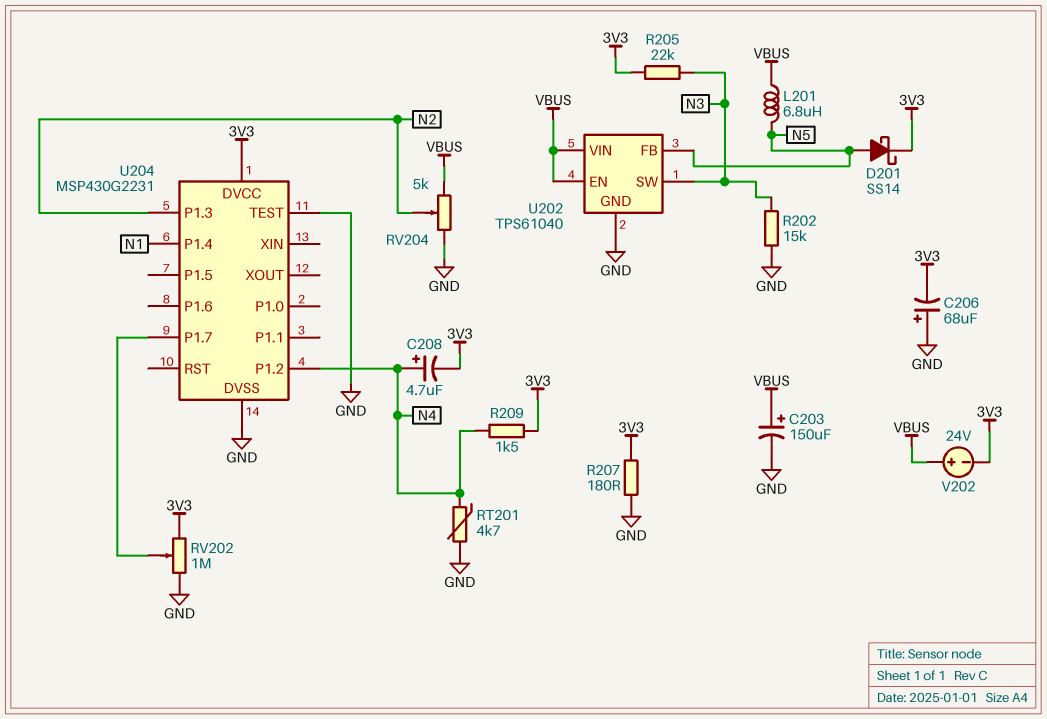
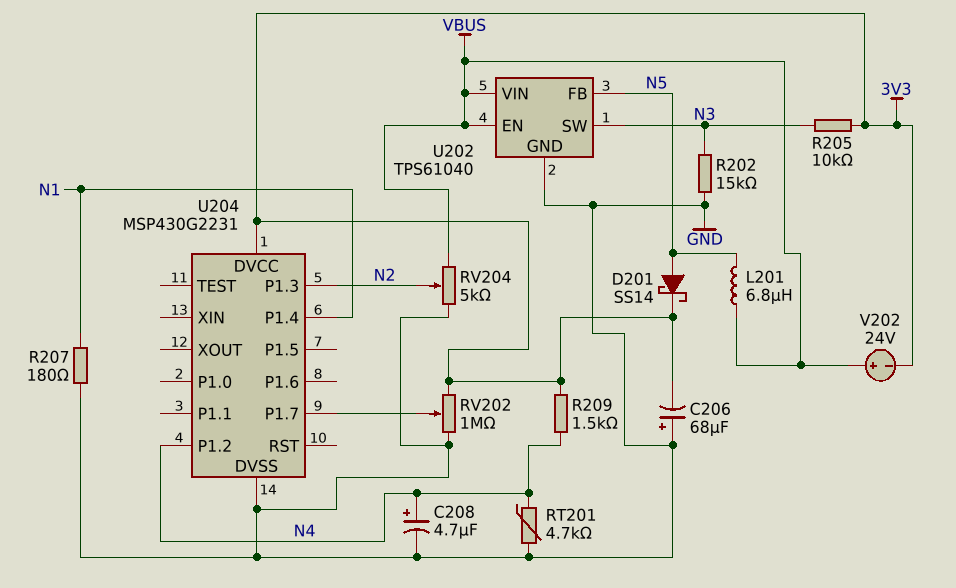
C203: 150uF (plus VBUS, minus GND) -> none
C208: 4.7uF (plus N4, minus 3V3) -> 4.7uF (plus N4, minus GND)
R205: 22k (3V3, N3) -> 10k (3V3, N3)
R207: 180 (3V3, GND) -> 180 (GND, N1)
U204 pin TEST: GND -> none

